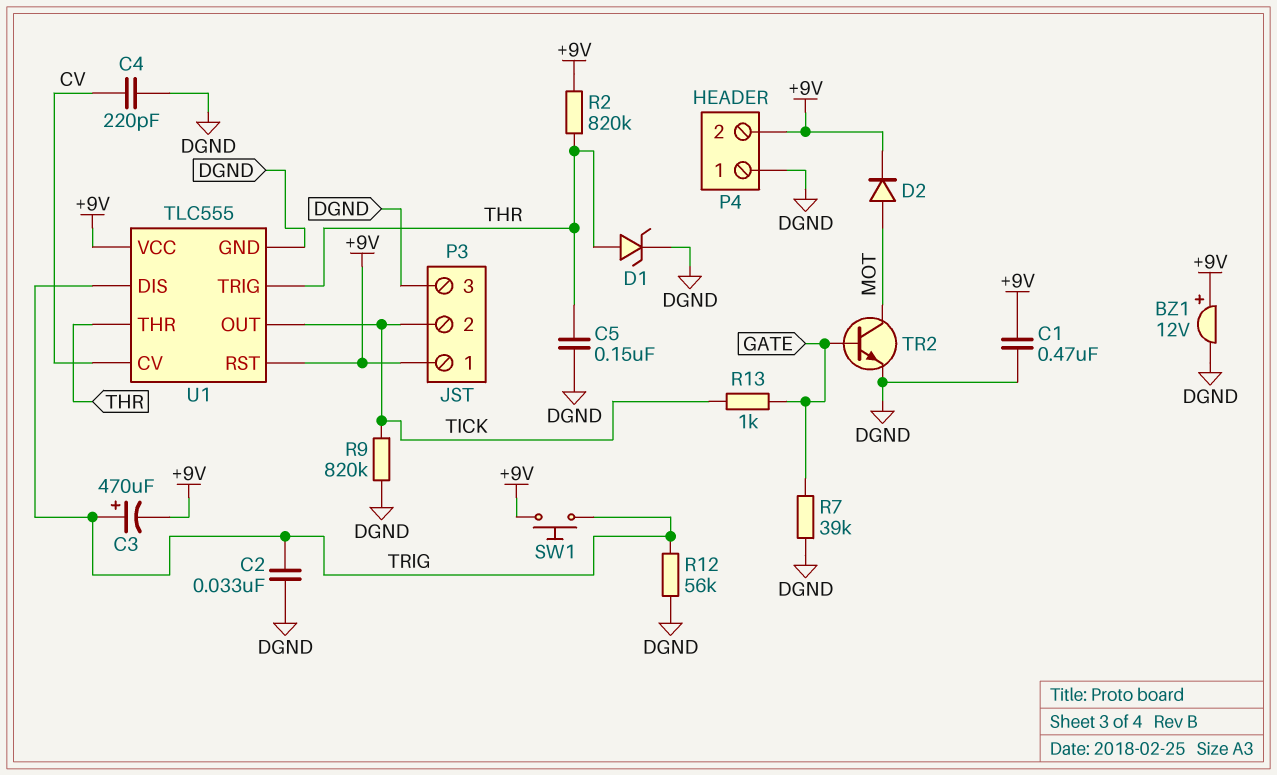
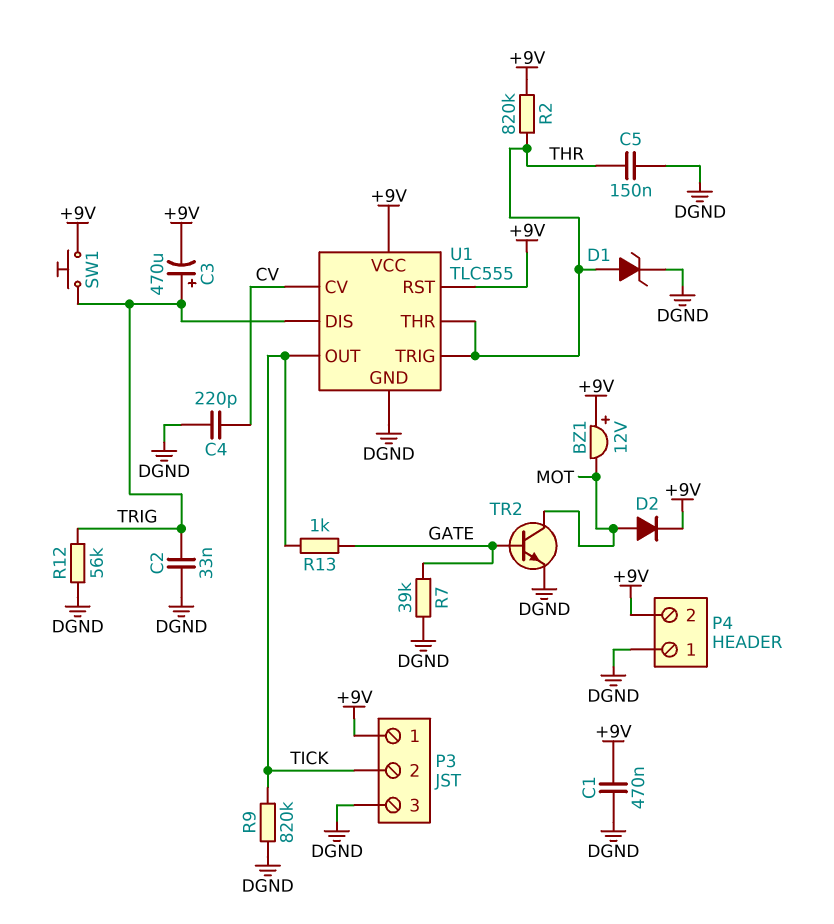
BZ1: buzzer 12V (plus +9V, minus DGND) -> buzzer 12V (plus +9V, minus MOT)

